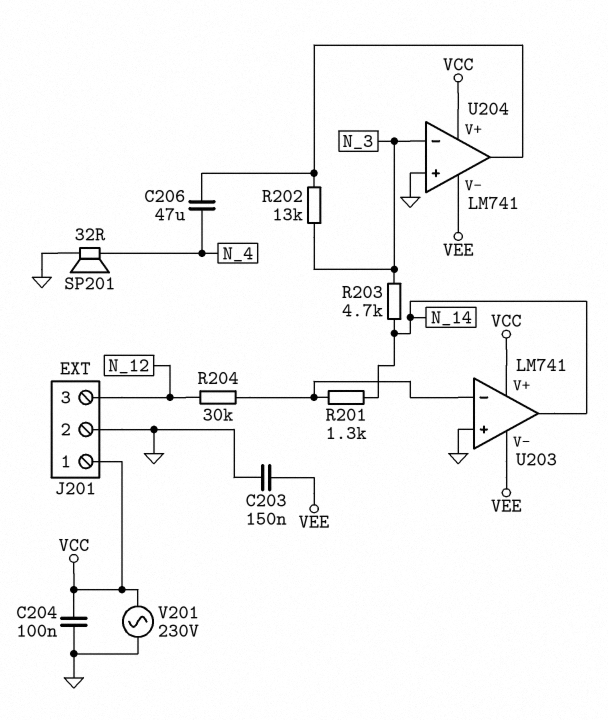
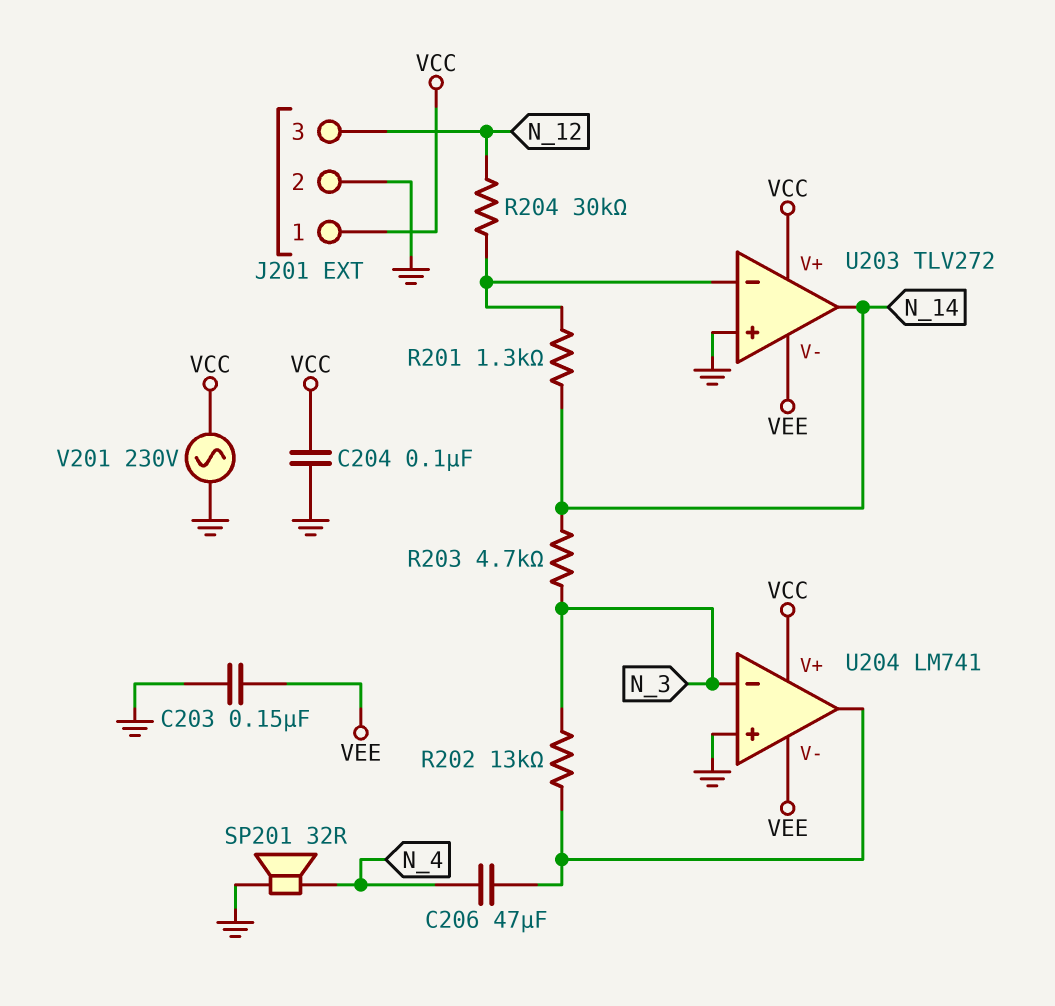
U203: LM741 -> TLV272

